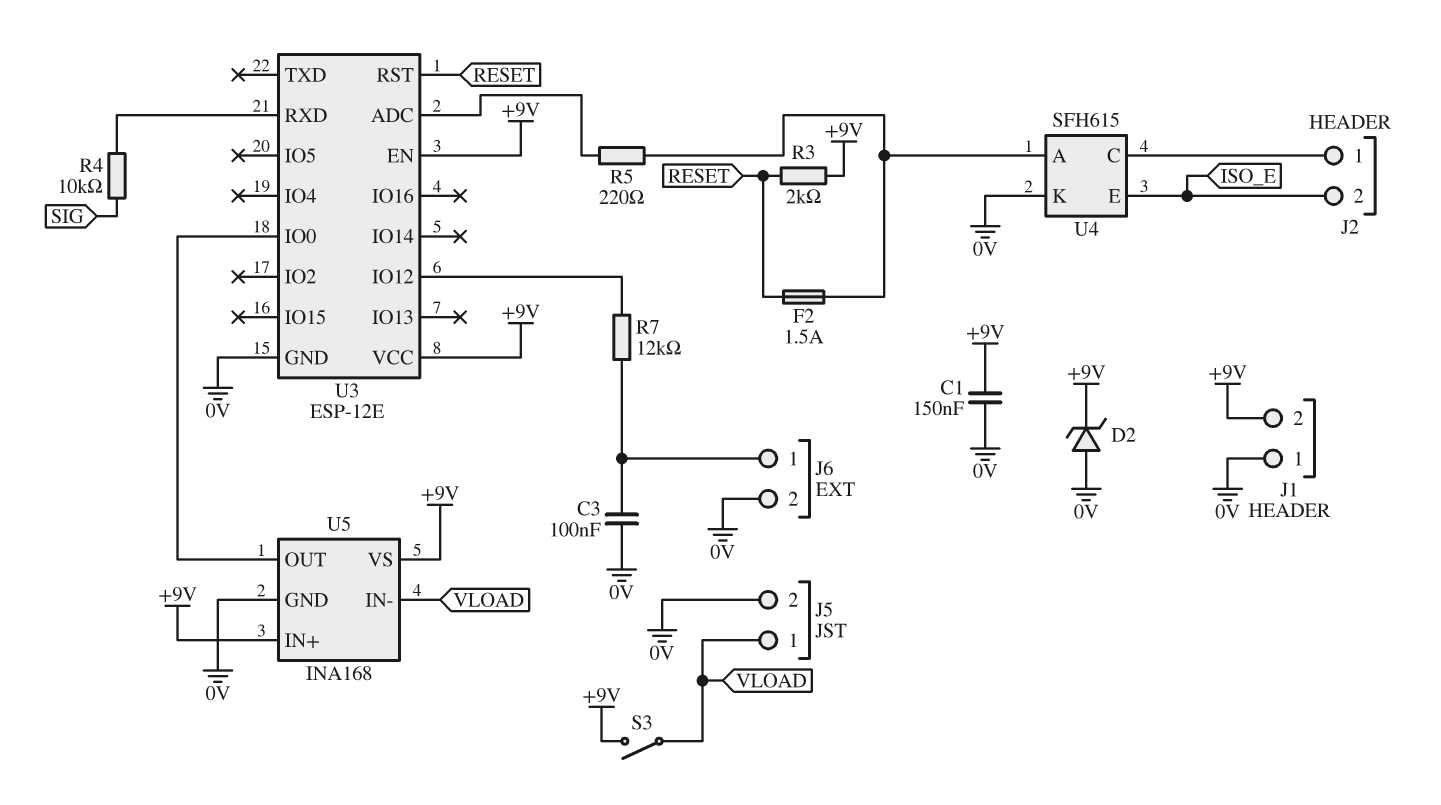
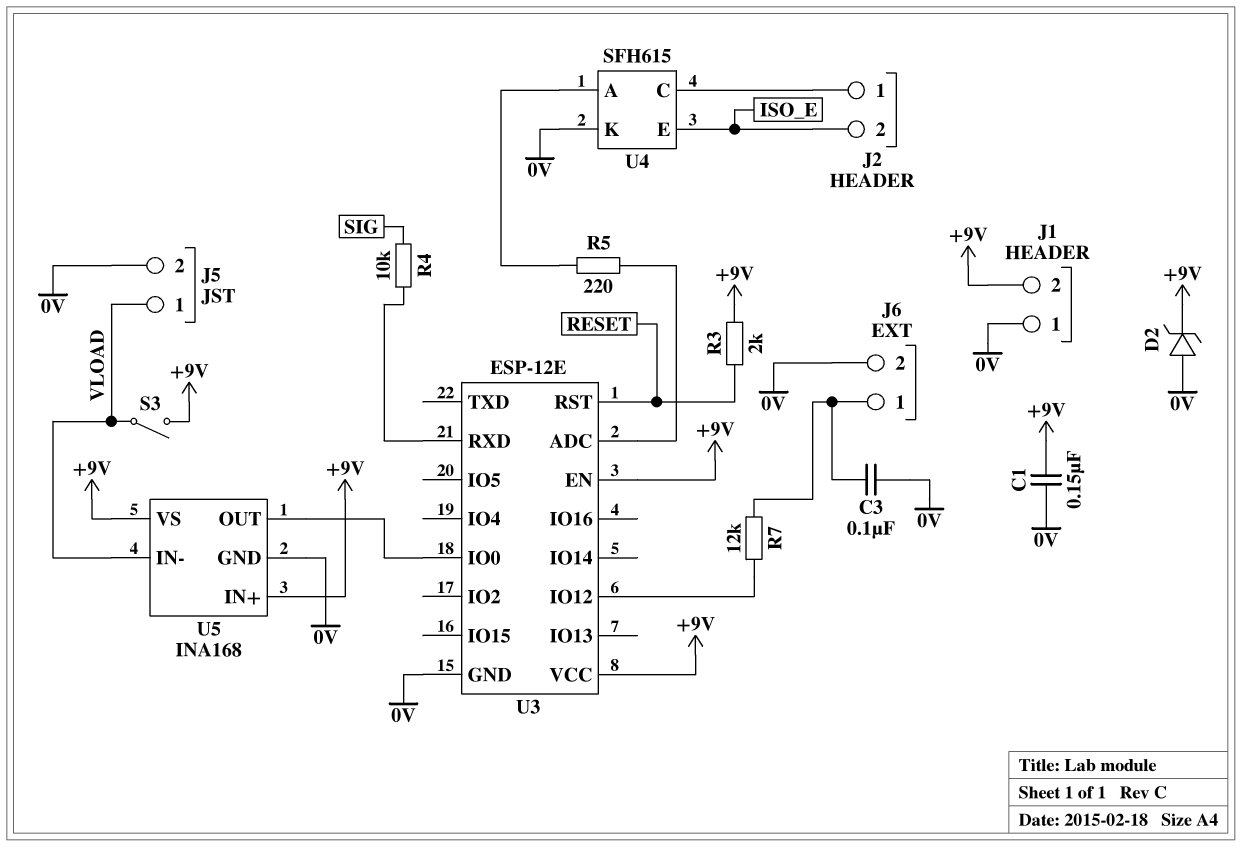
F2: 1.5A (RESET, U4/A) -> none

